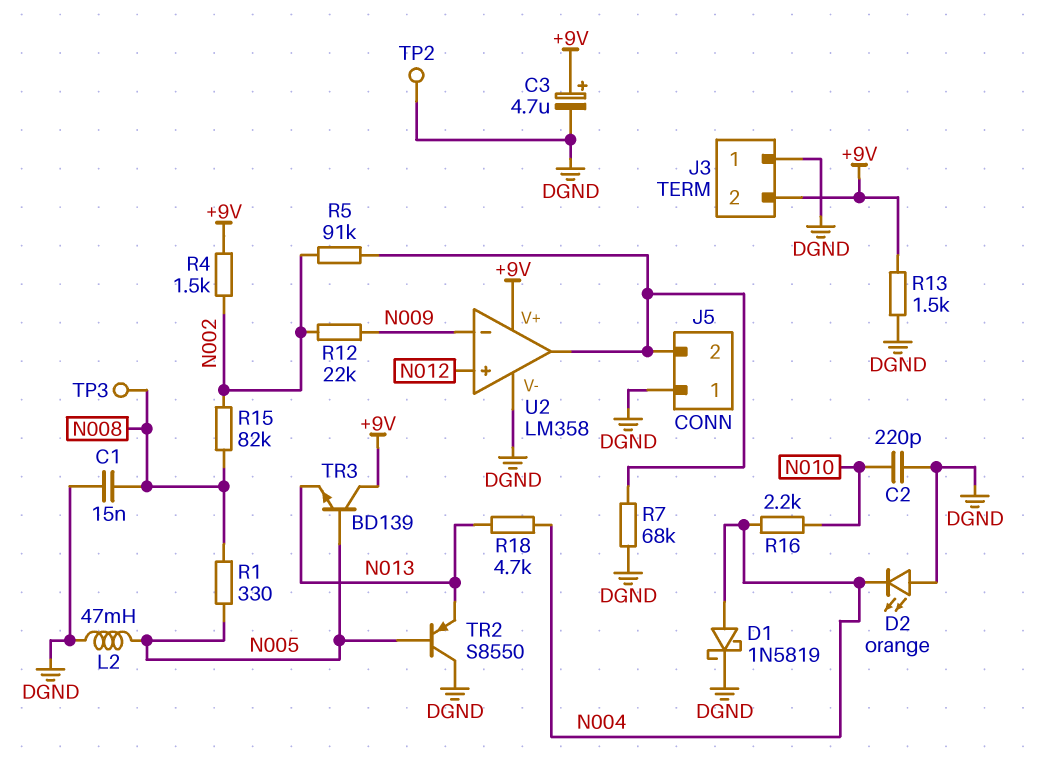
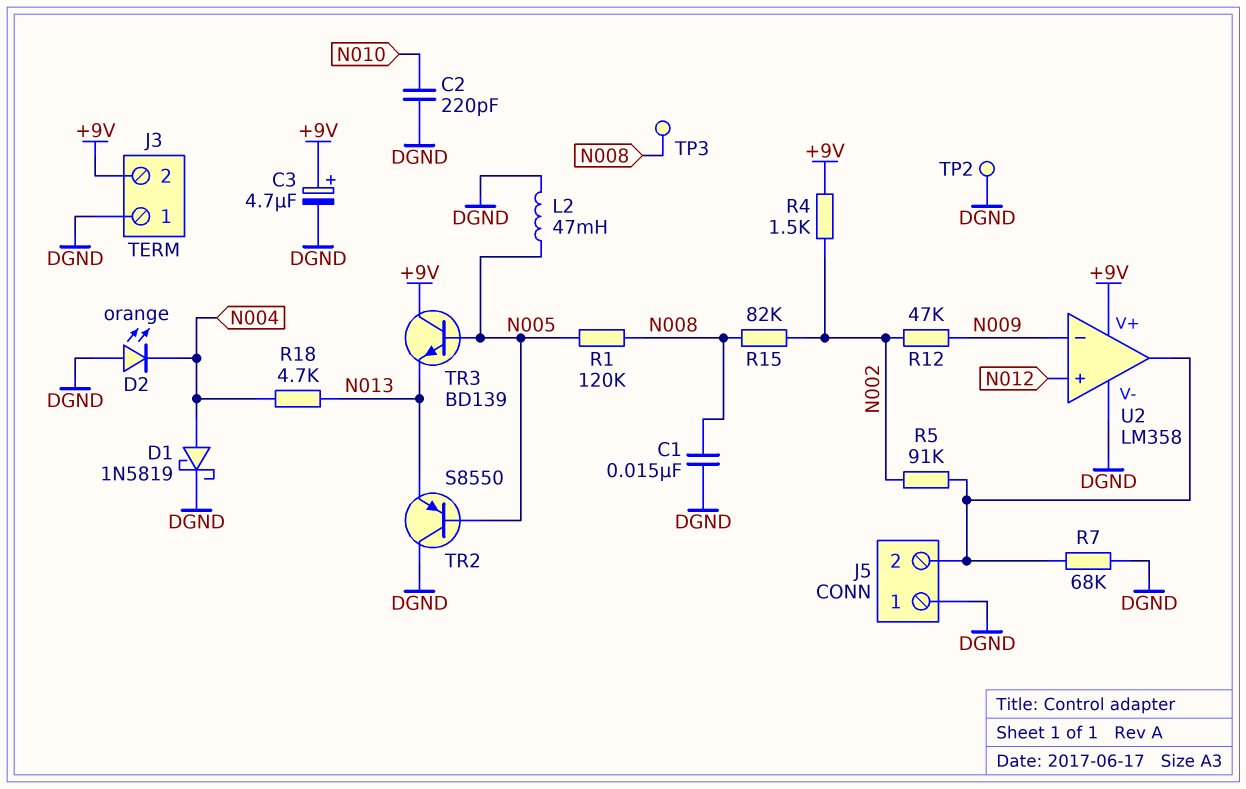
R1: 330 (N005, N008) -> 120k (N005, N008)
R12: 22k (N002, N009) -> 47k (N002, N009)
R13: 1.5k (+9V, DGND) -> none
R16: 2.2k (N004, N010) -> none

